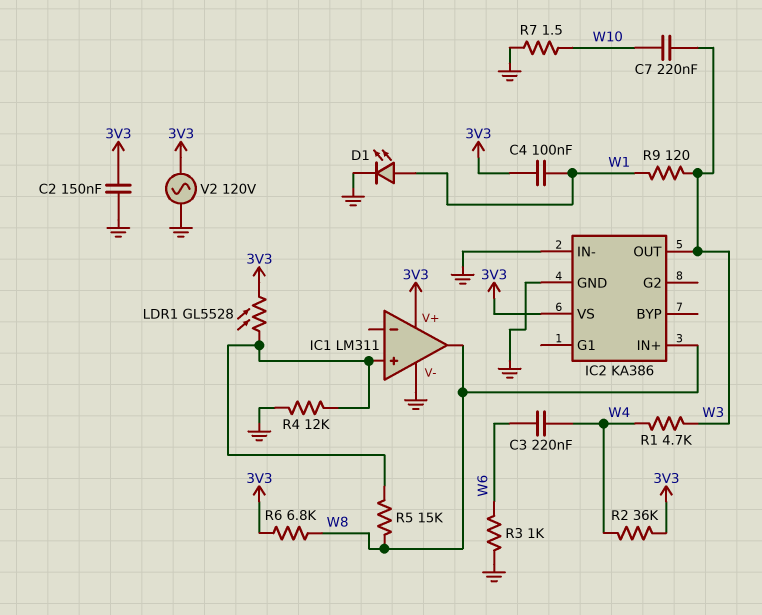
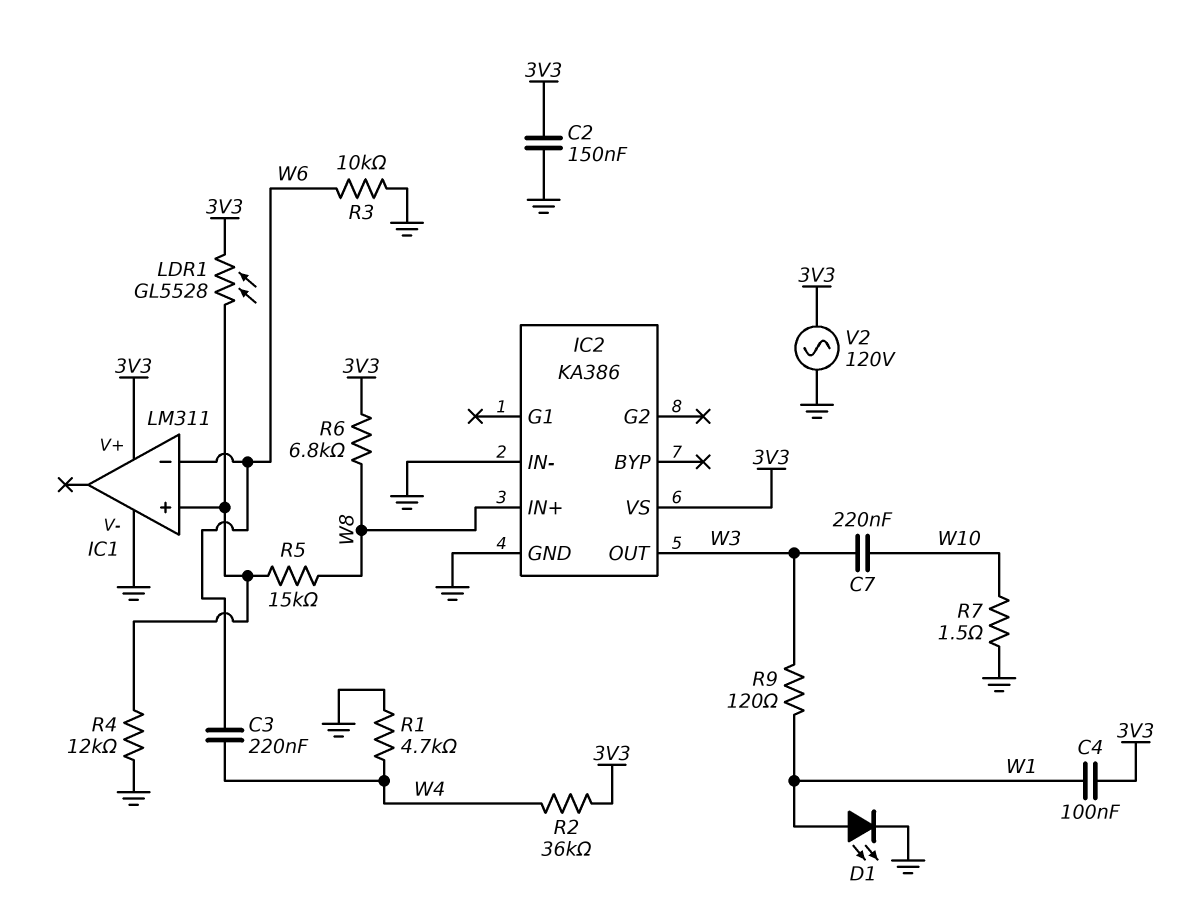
IC1 pin in-: none -> W6
IC1 pin out: W8 -> none
R1: 4.7k (W3, W4) -> 4.7k (GND, W4)
R3: 1k (GND, W6) -> 10k (GND, W6)

